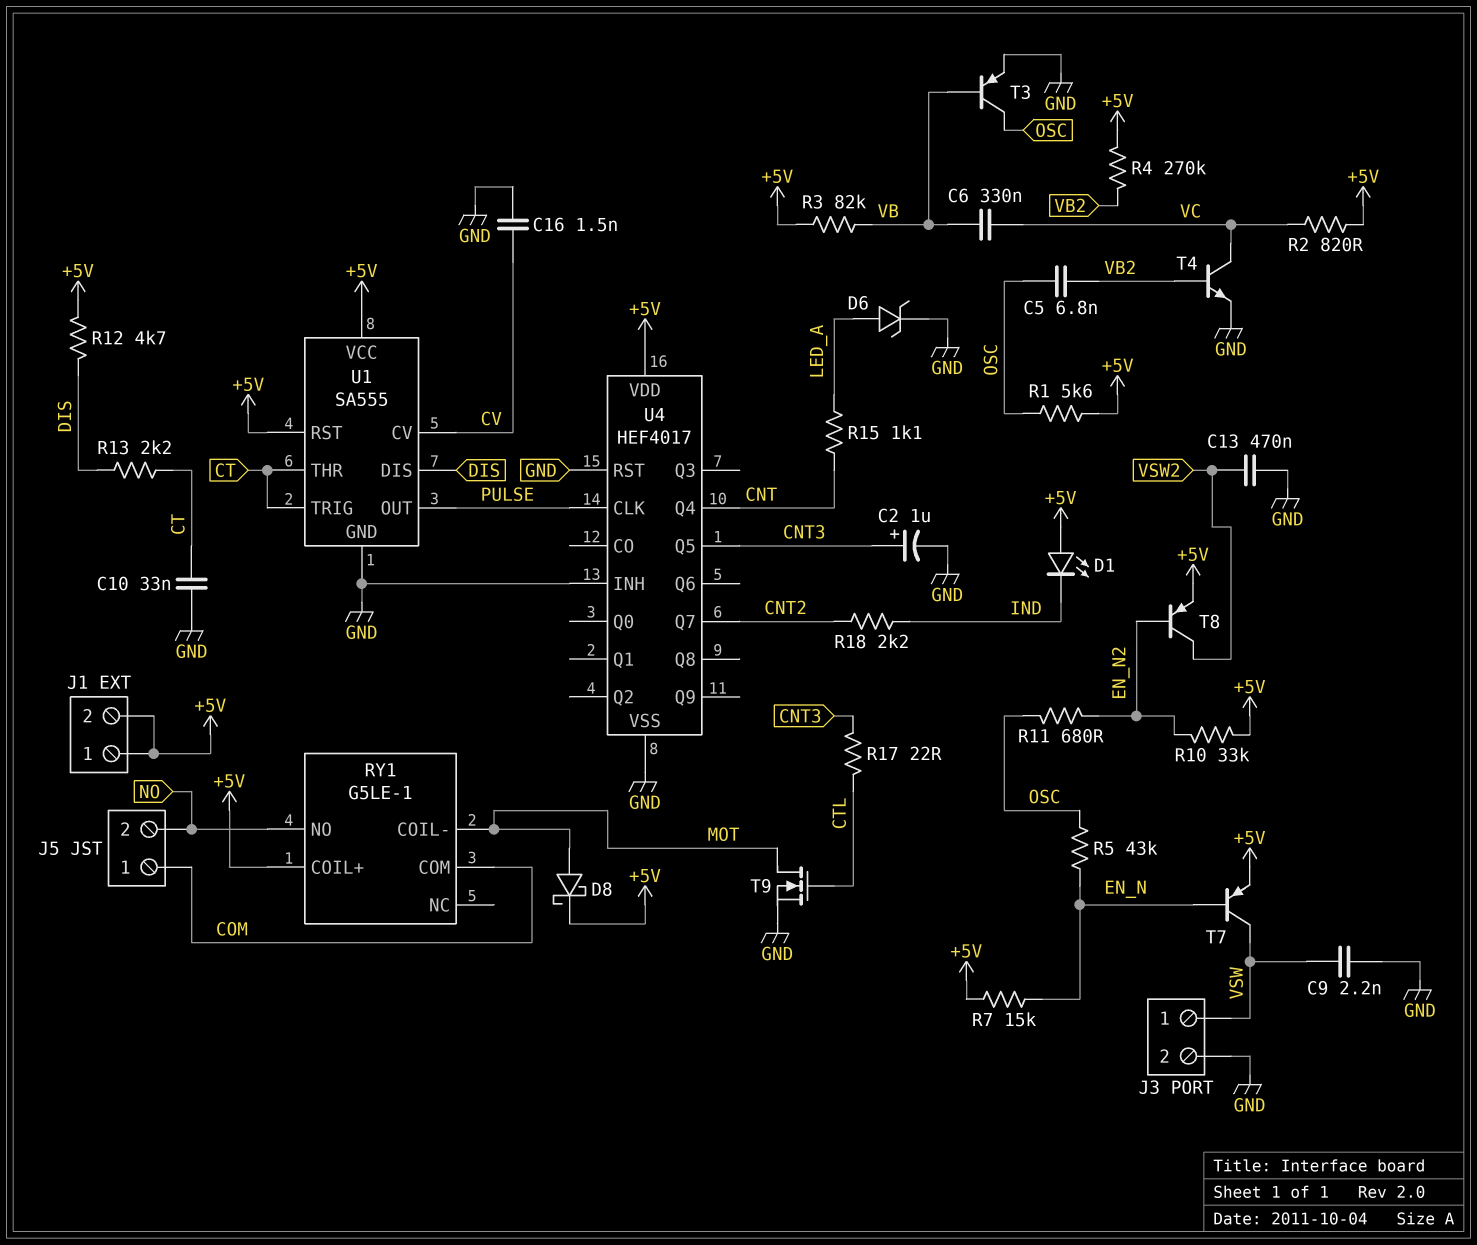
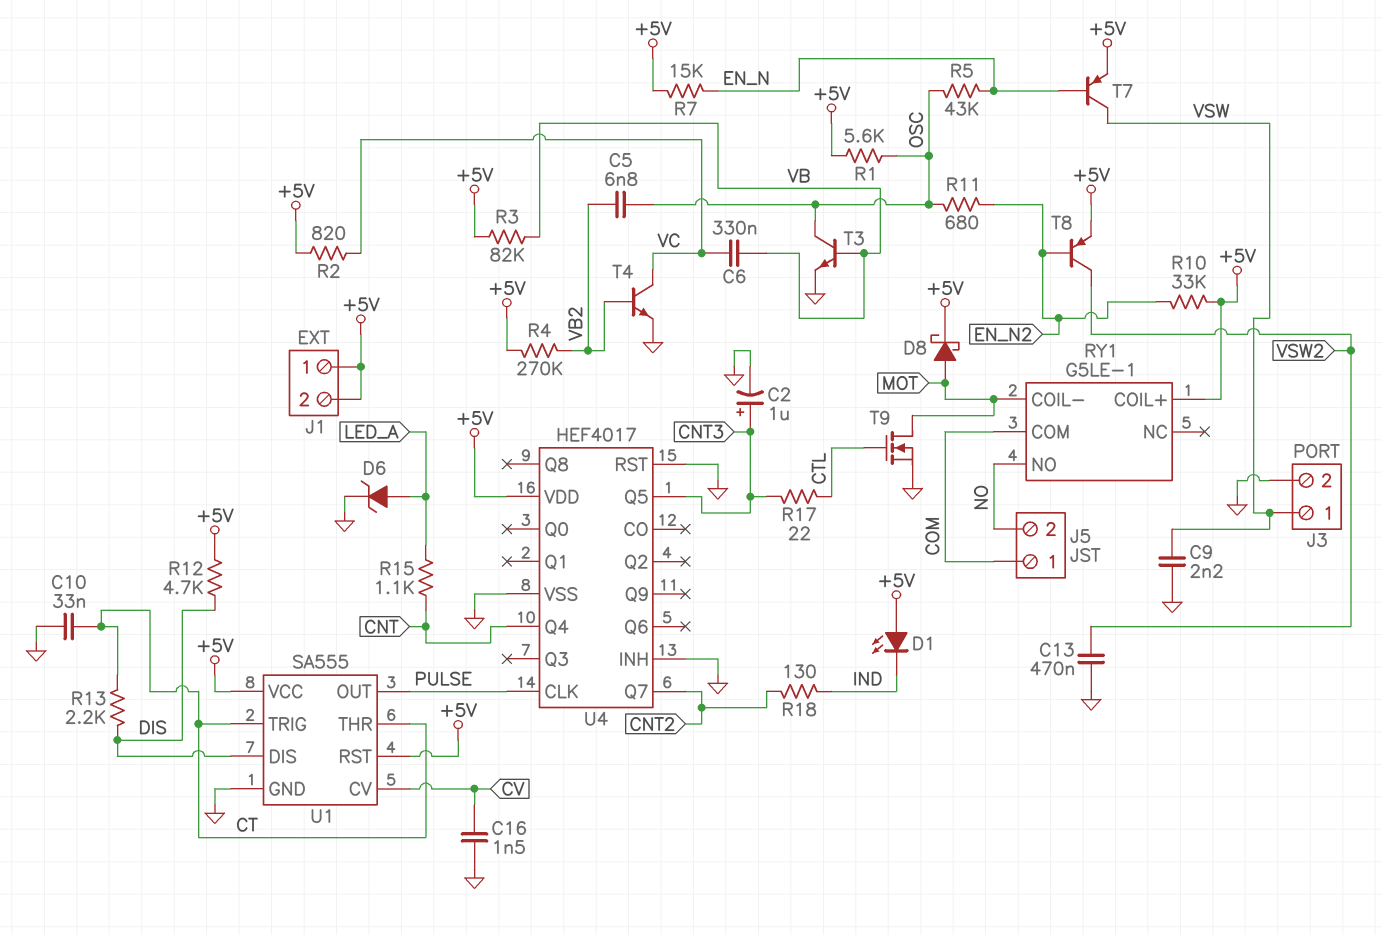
R18: 2.2k (CNT2, IND) -> 130 (CNT2, IND)
T3: PNP (B VB, C OSC, E GND) -> NPN (B VB, C OSC, E GND)

